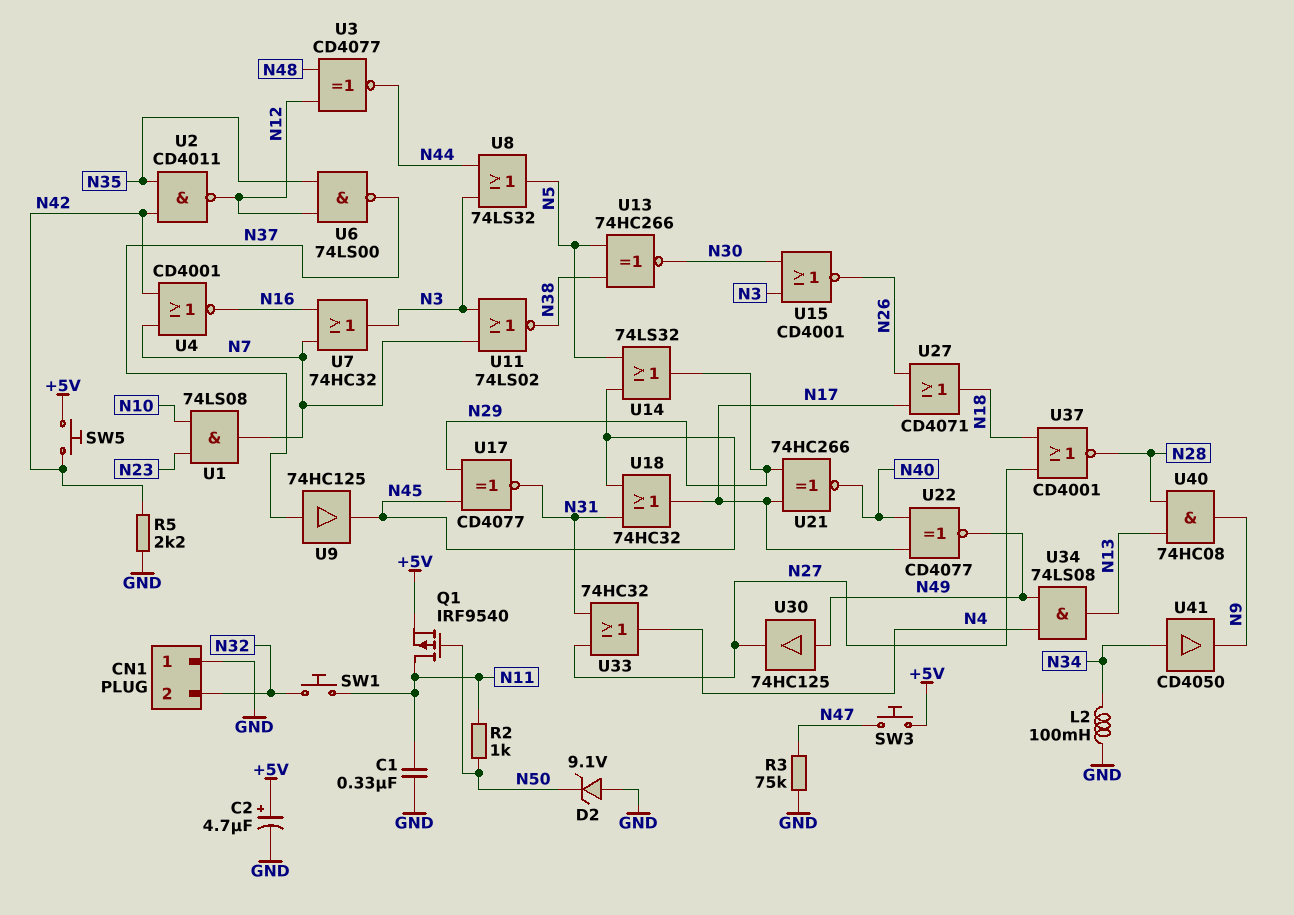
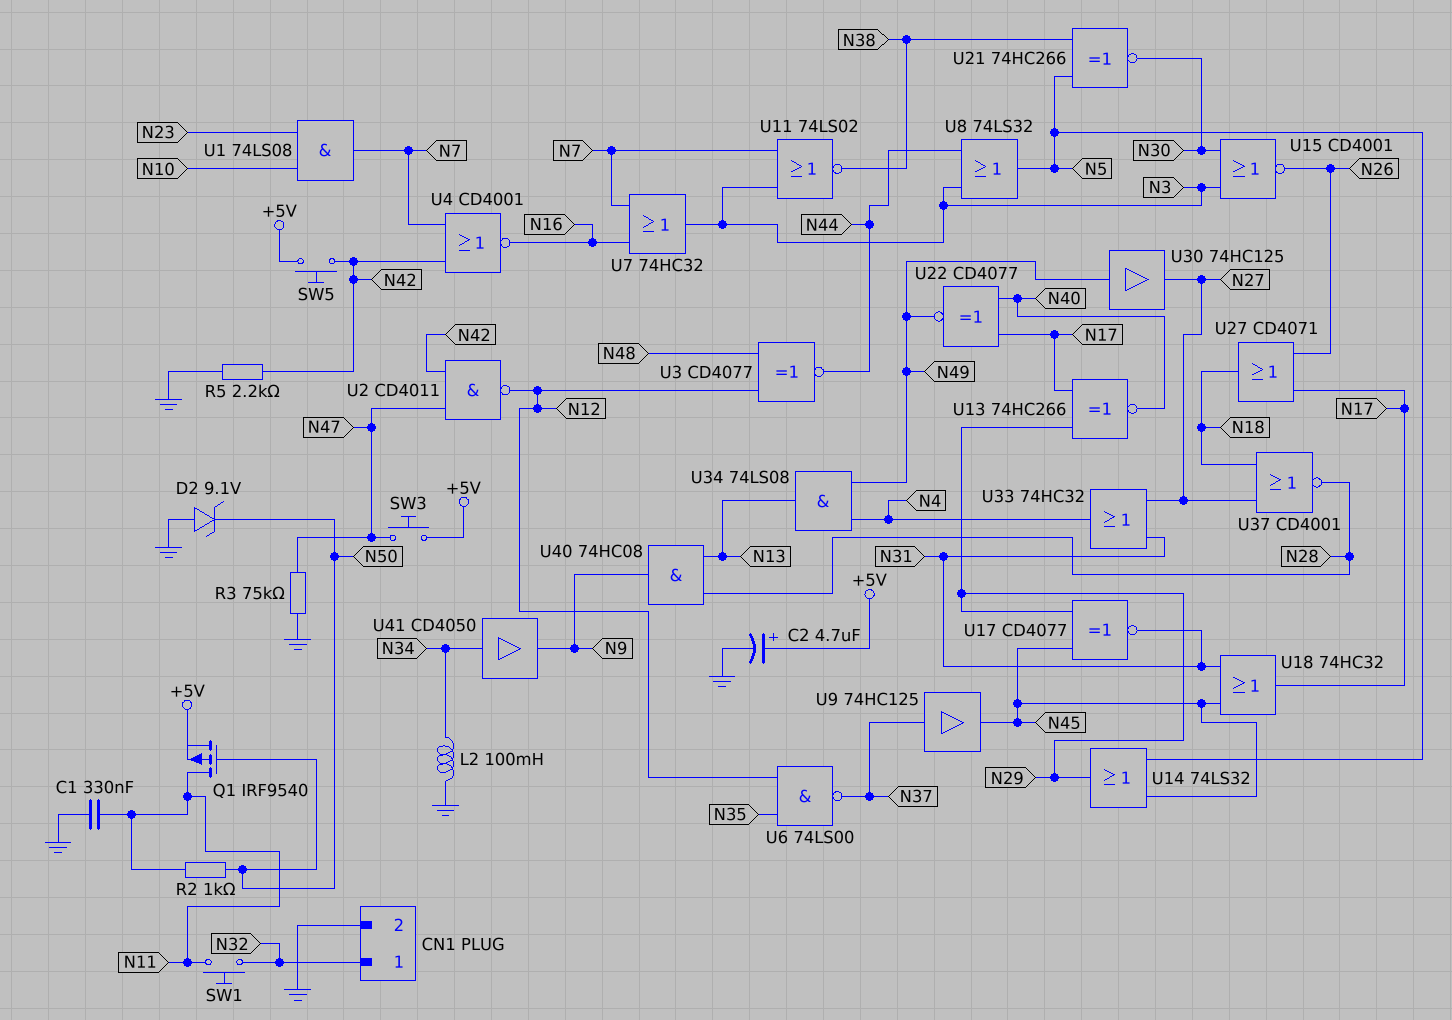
CN1 pin 1: GND -> N32
CN1 pin 2: N32 -> GND
U2: NAND CD4011 (in N35, in N42, out N12) -> NAND CD4011 (in N42, in N47, out N12)
U13: XNOR 74HC266 (in N5, in N38, out N30) -> XNOR 74HC266 (in N17, in N29, out N40)
U21: XNOR 74HC266 (in N17, in N29, out N40) -> XNOR 74HC266 (in N5, in N38, out N30)

